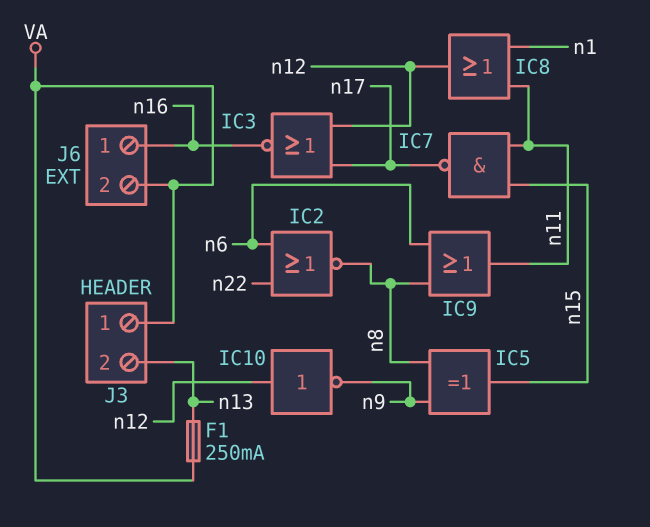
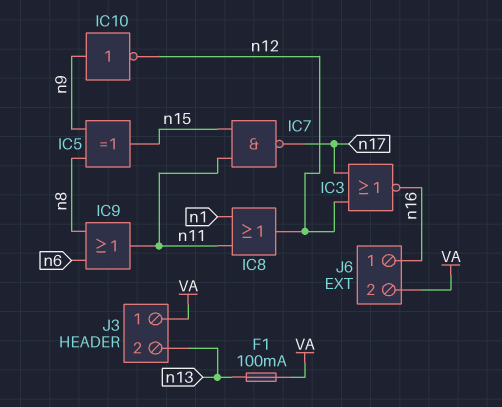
F1: 250mA (VA, n13) -> 100mA (VA, n13)
IC2: NOR (in n6, in n22, out n8) -> none
IC10: NOT (in n12, out n9) -> NOT (in n9, out n12)

